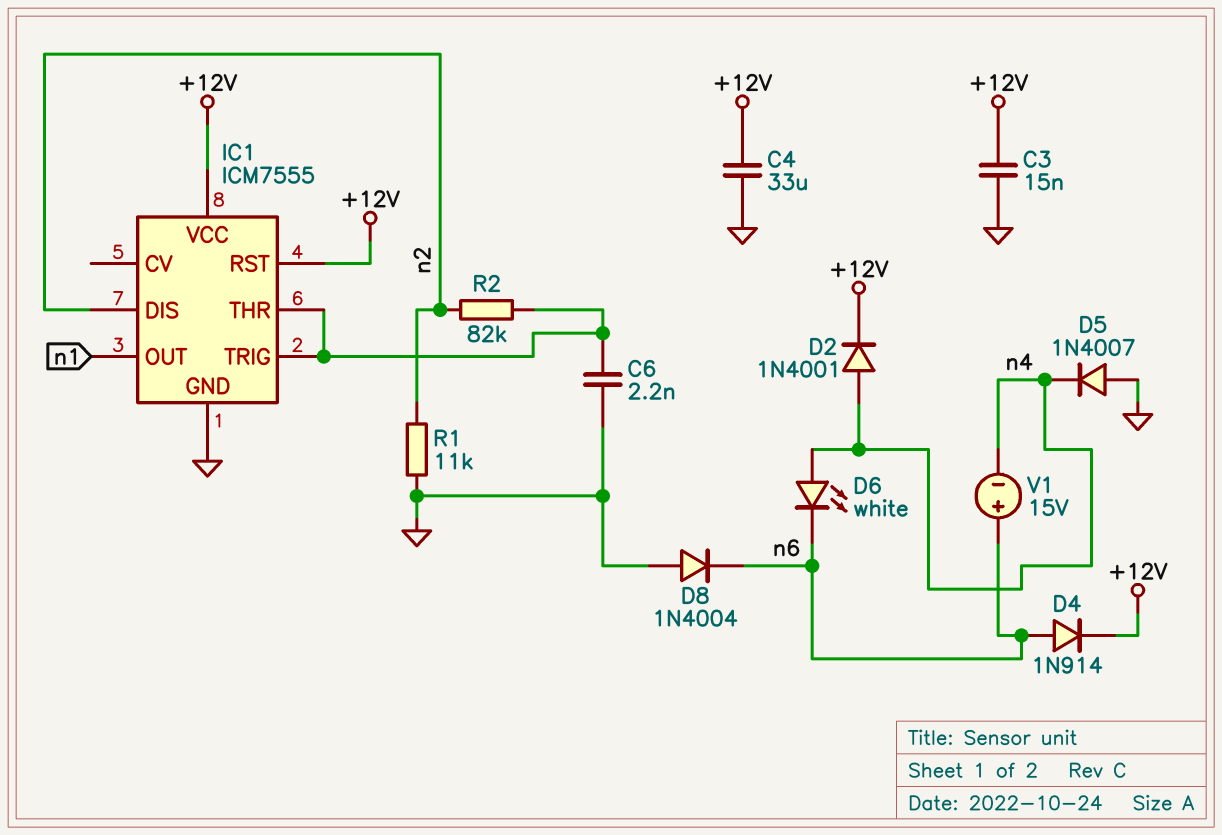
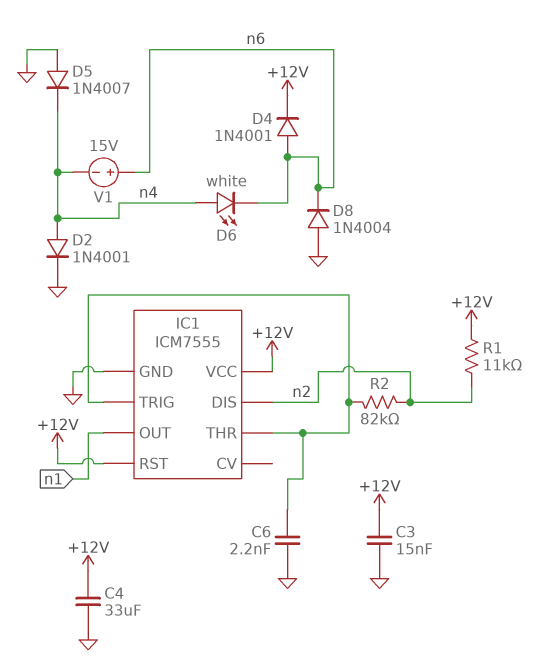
D2: diode 1N4001 (A n4, K +12V) -> diode 1N4001 (A n4, K GND)
D4: diode 1N914 (A n6, K +12V) -> diode 1N4001 (A n6, K +12V)
R1: 11k (GND, n2) -> 11k (+12V, n2)

